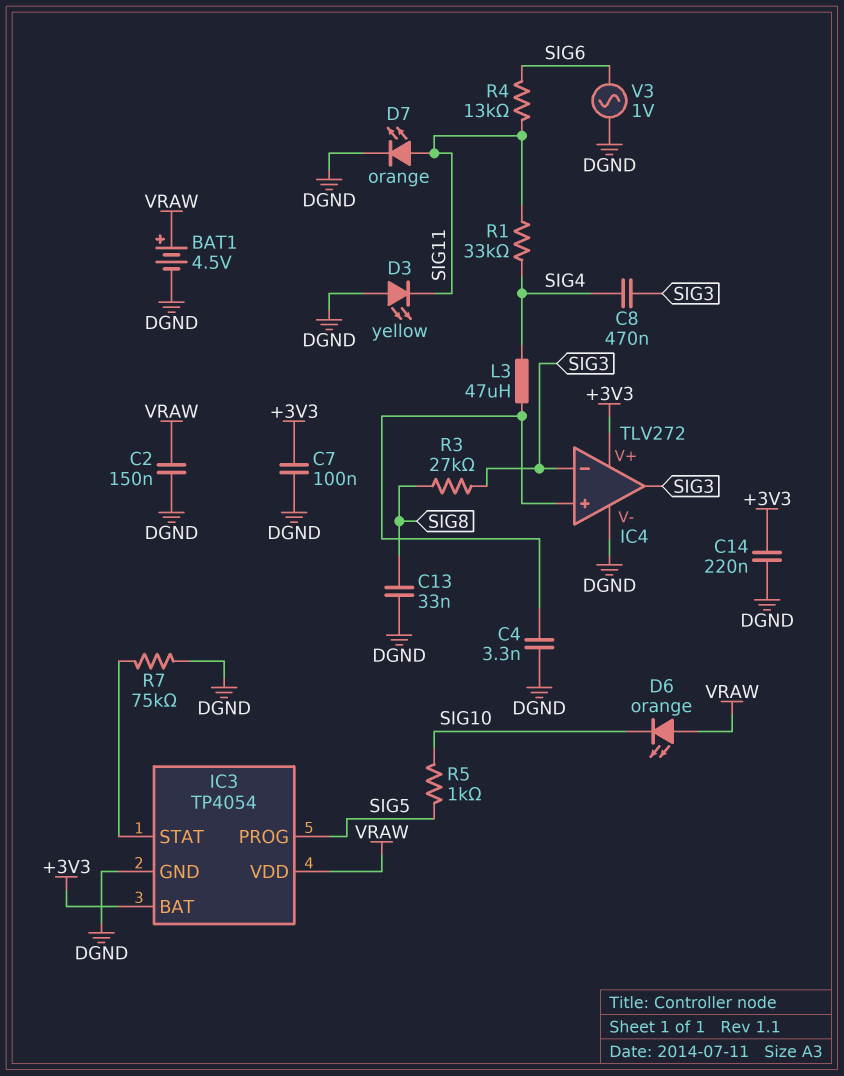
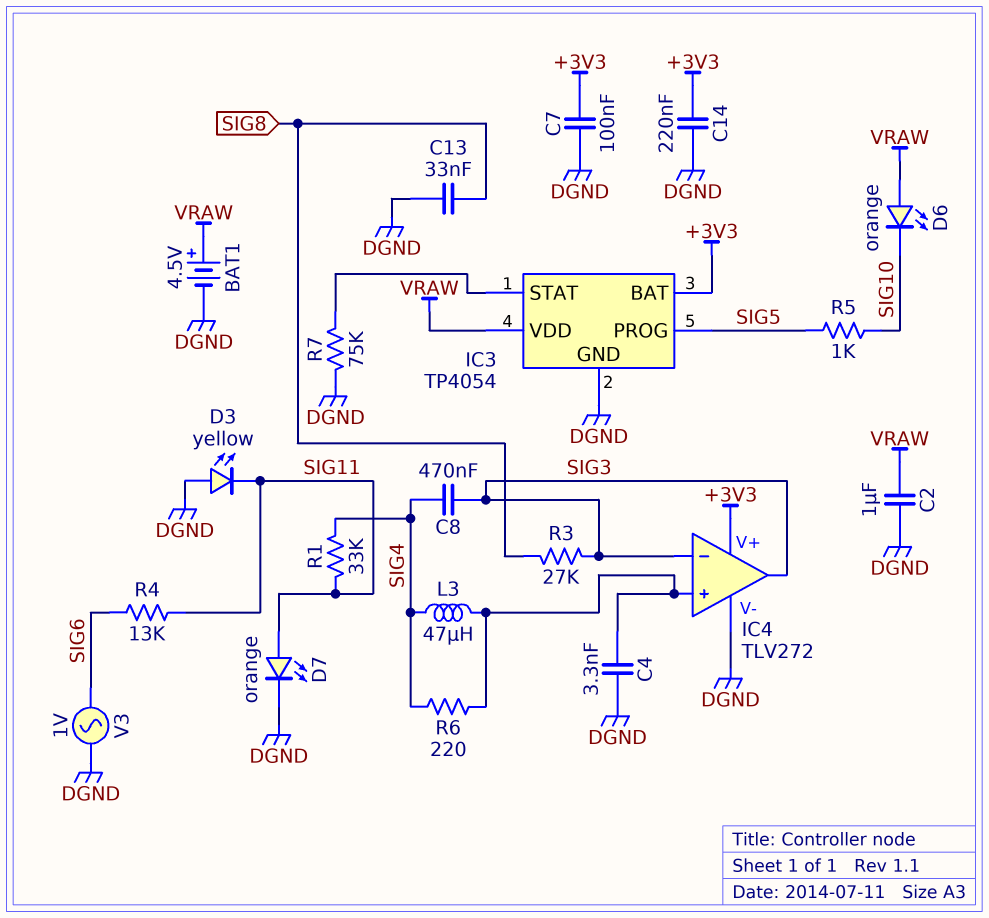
C2: 150nF (DGND, VRAW) -> 1uF (DGND, VRAW)
R6: none -> 220 (IC4/in+, SIG4)

